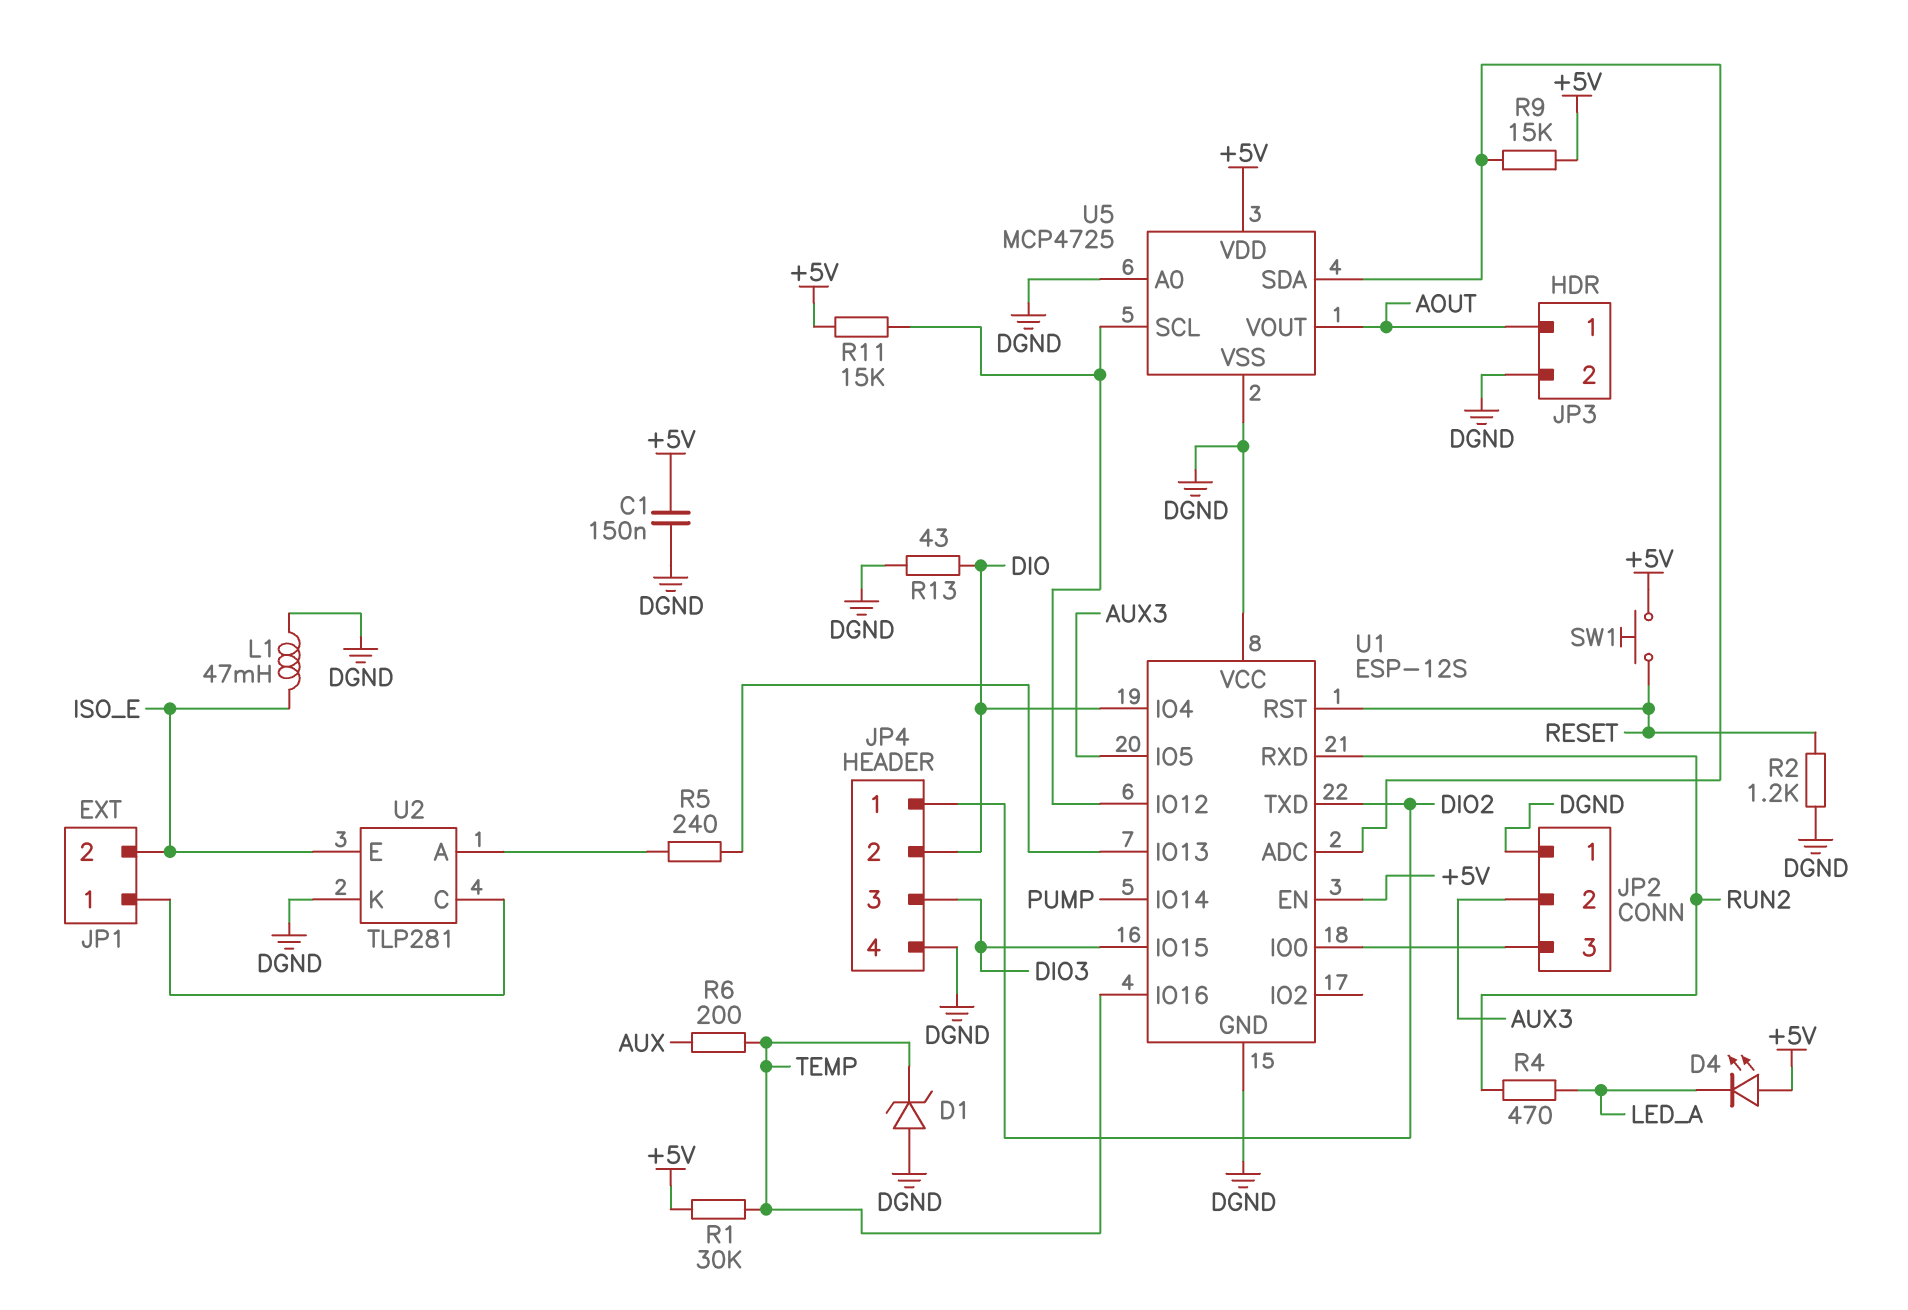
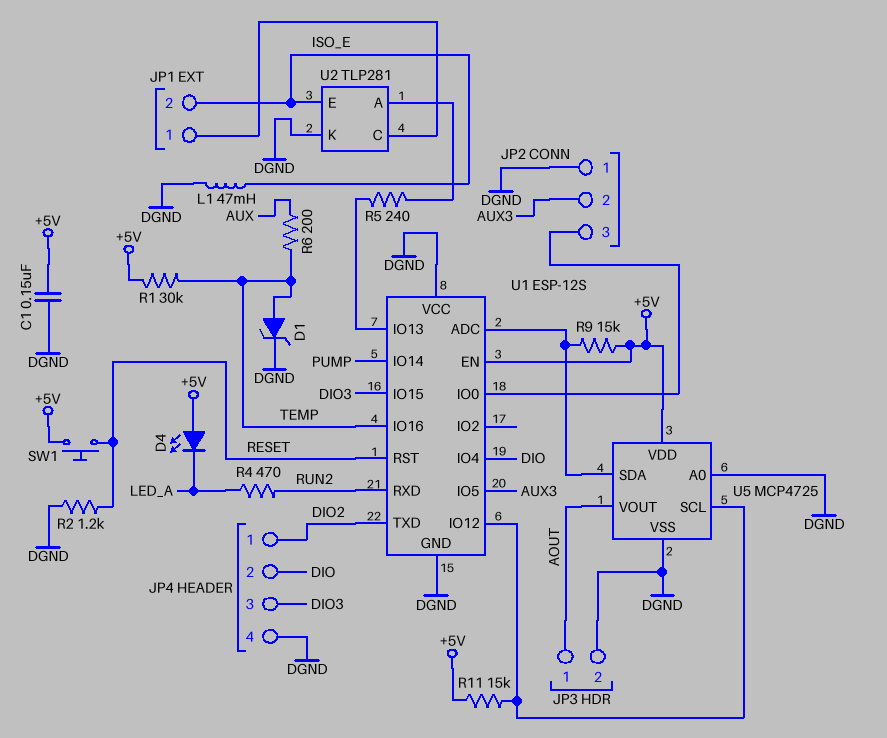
D1: zener (A DGND, K TEMP) -> zener (A TEMP, K DGND)
R13: 43 (DGND, DIO) -> none

